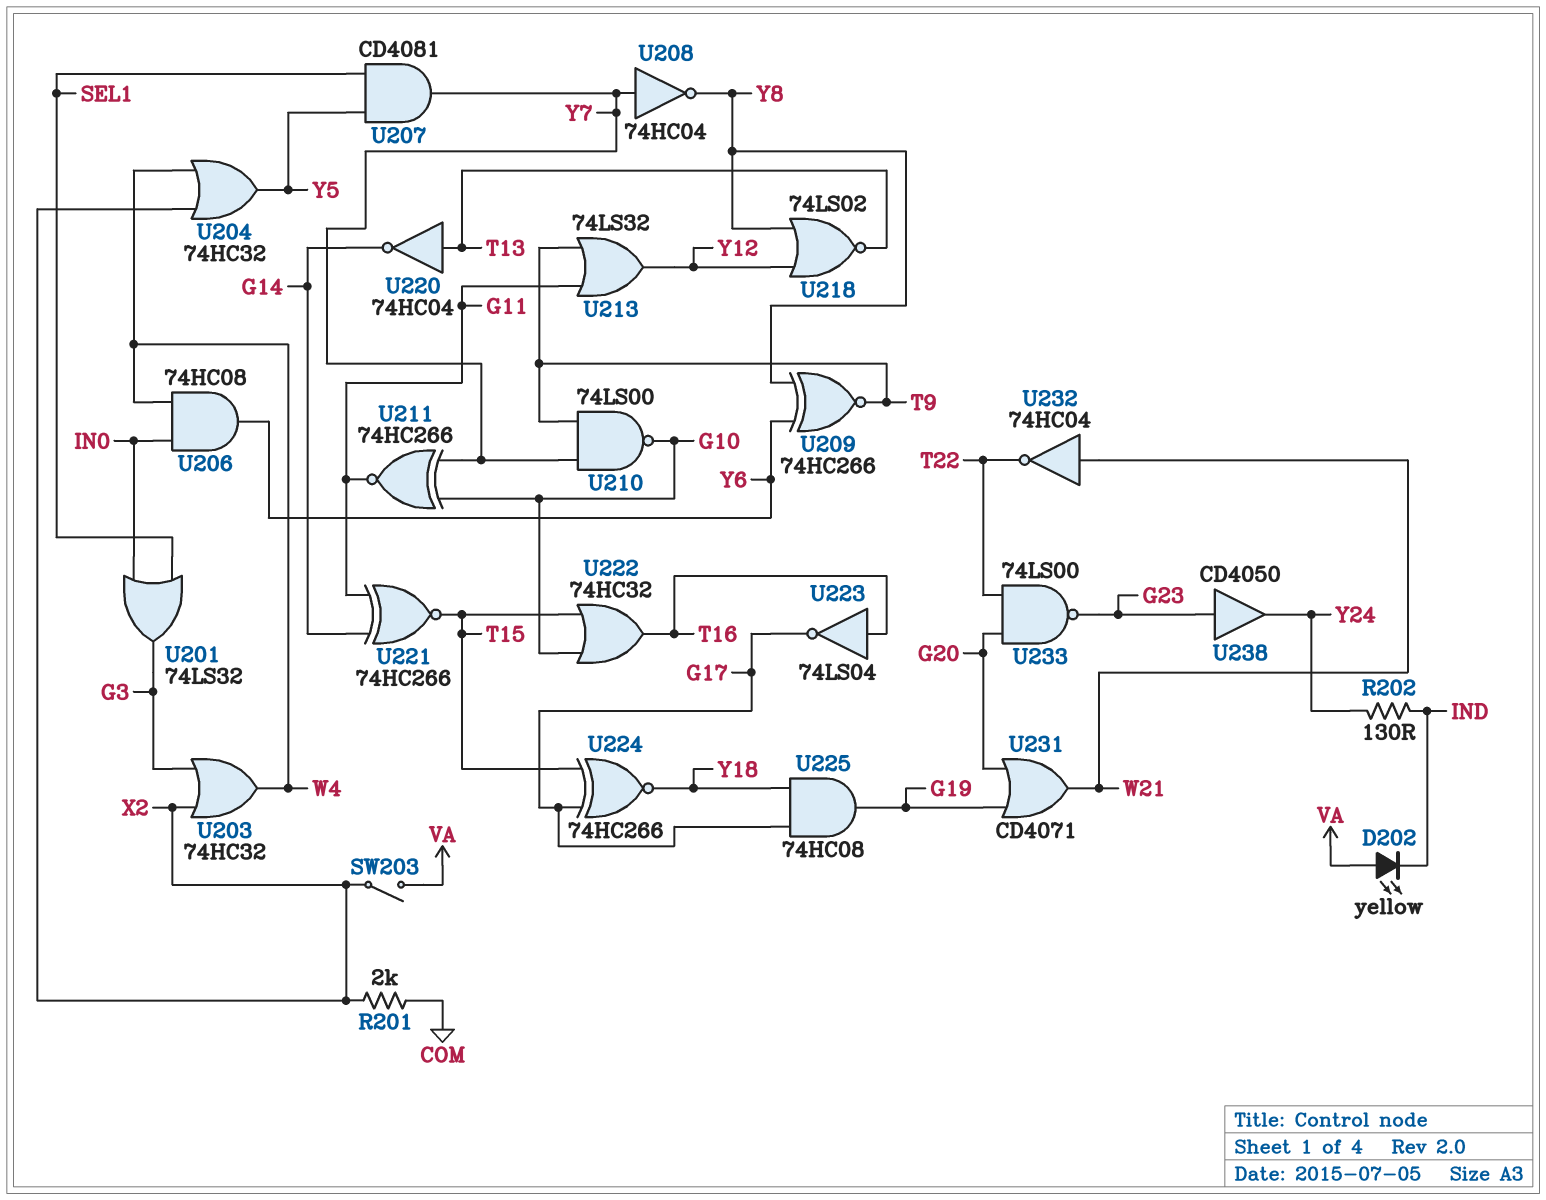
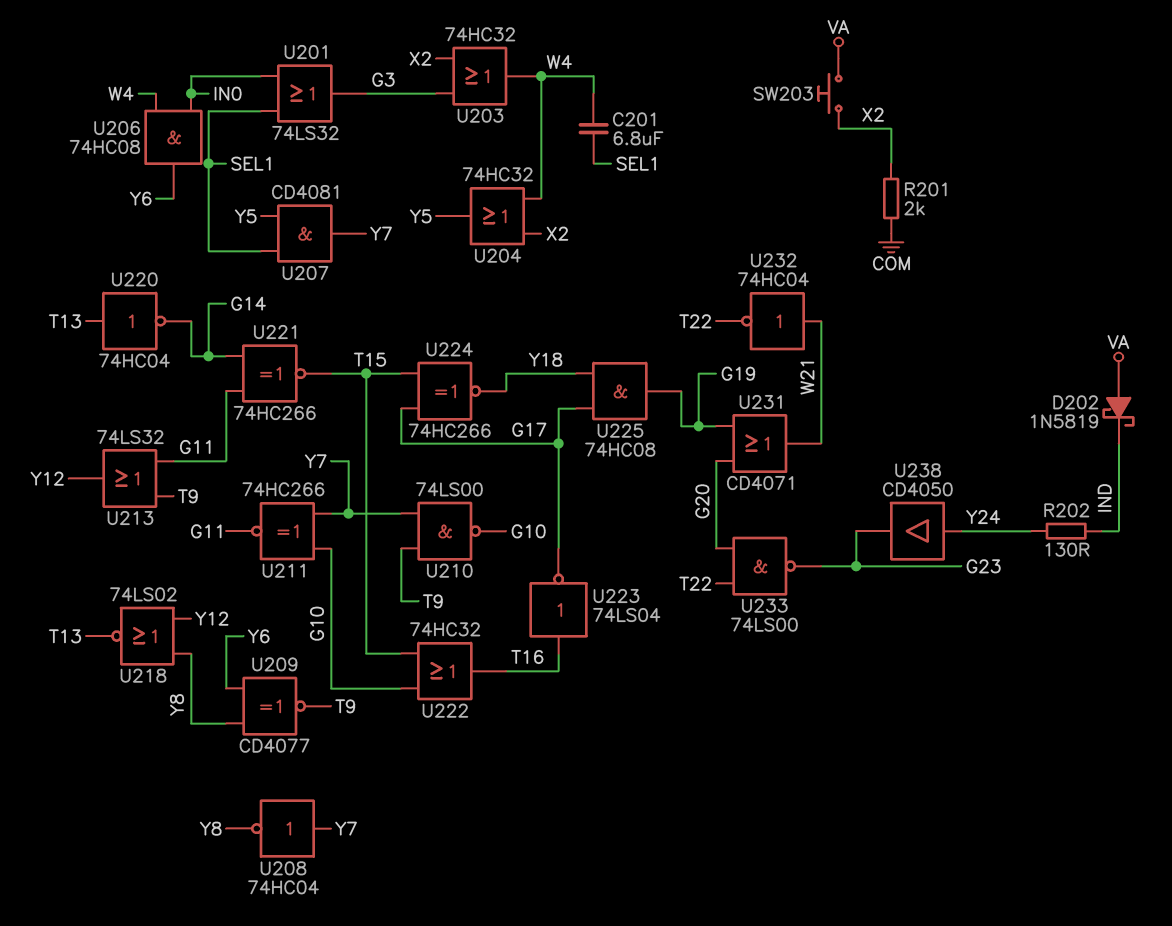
C201: none -> 6.8uF (SEL1, W4)
D202: LED yellow (A VA, K IND) -> schottky 1N5819 (A VA, K IND)
SW203: switch (VA, X2) -> button (VA, X2)
U209: XNOR 74HC266 (in Y6, in Y8, out T9) -> XNOR CD4077 (in Y6, in Y8, out T9)
U238: buffer CD4050 (in G23, out Y24) -> buffer CD4050 (in Y24, out G23)

